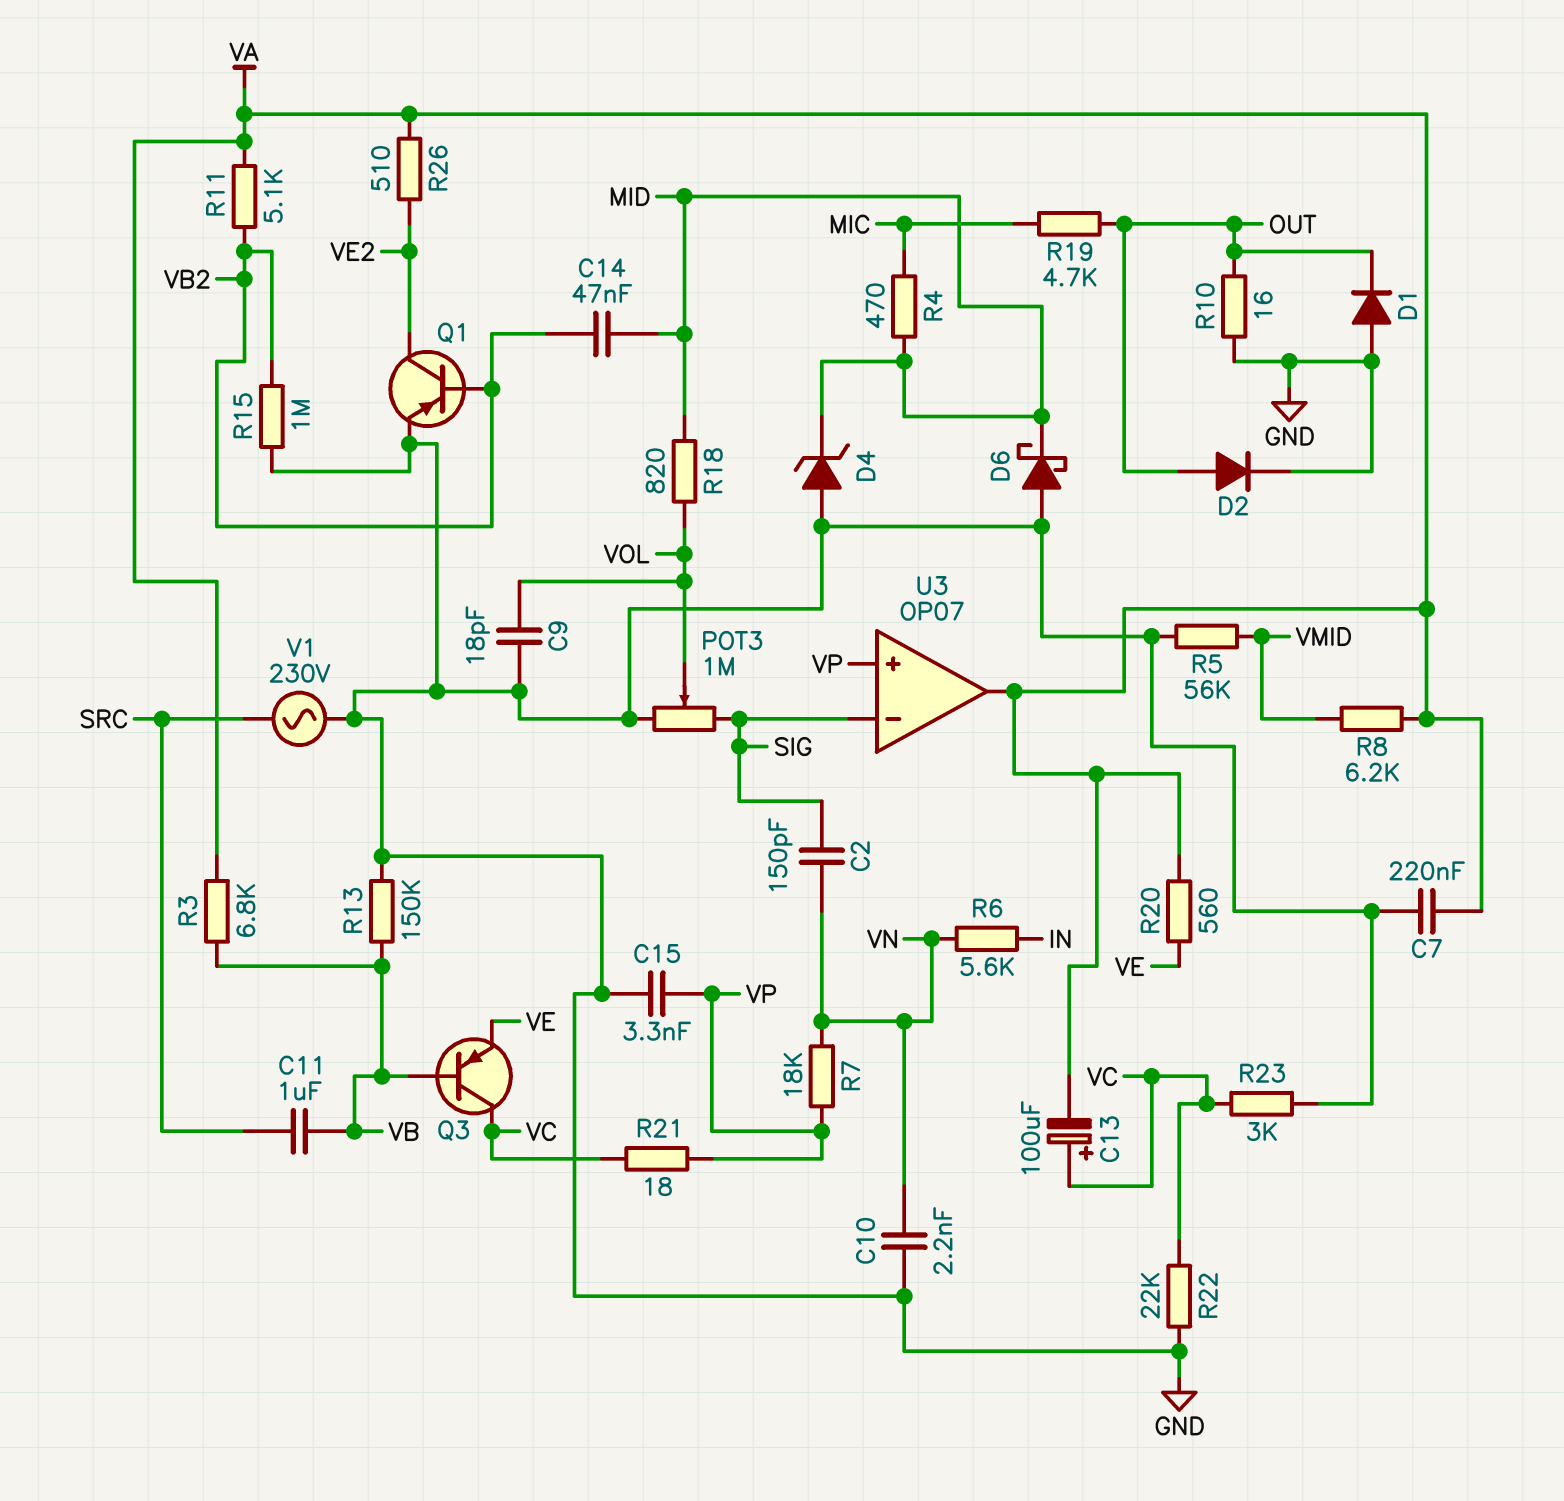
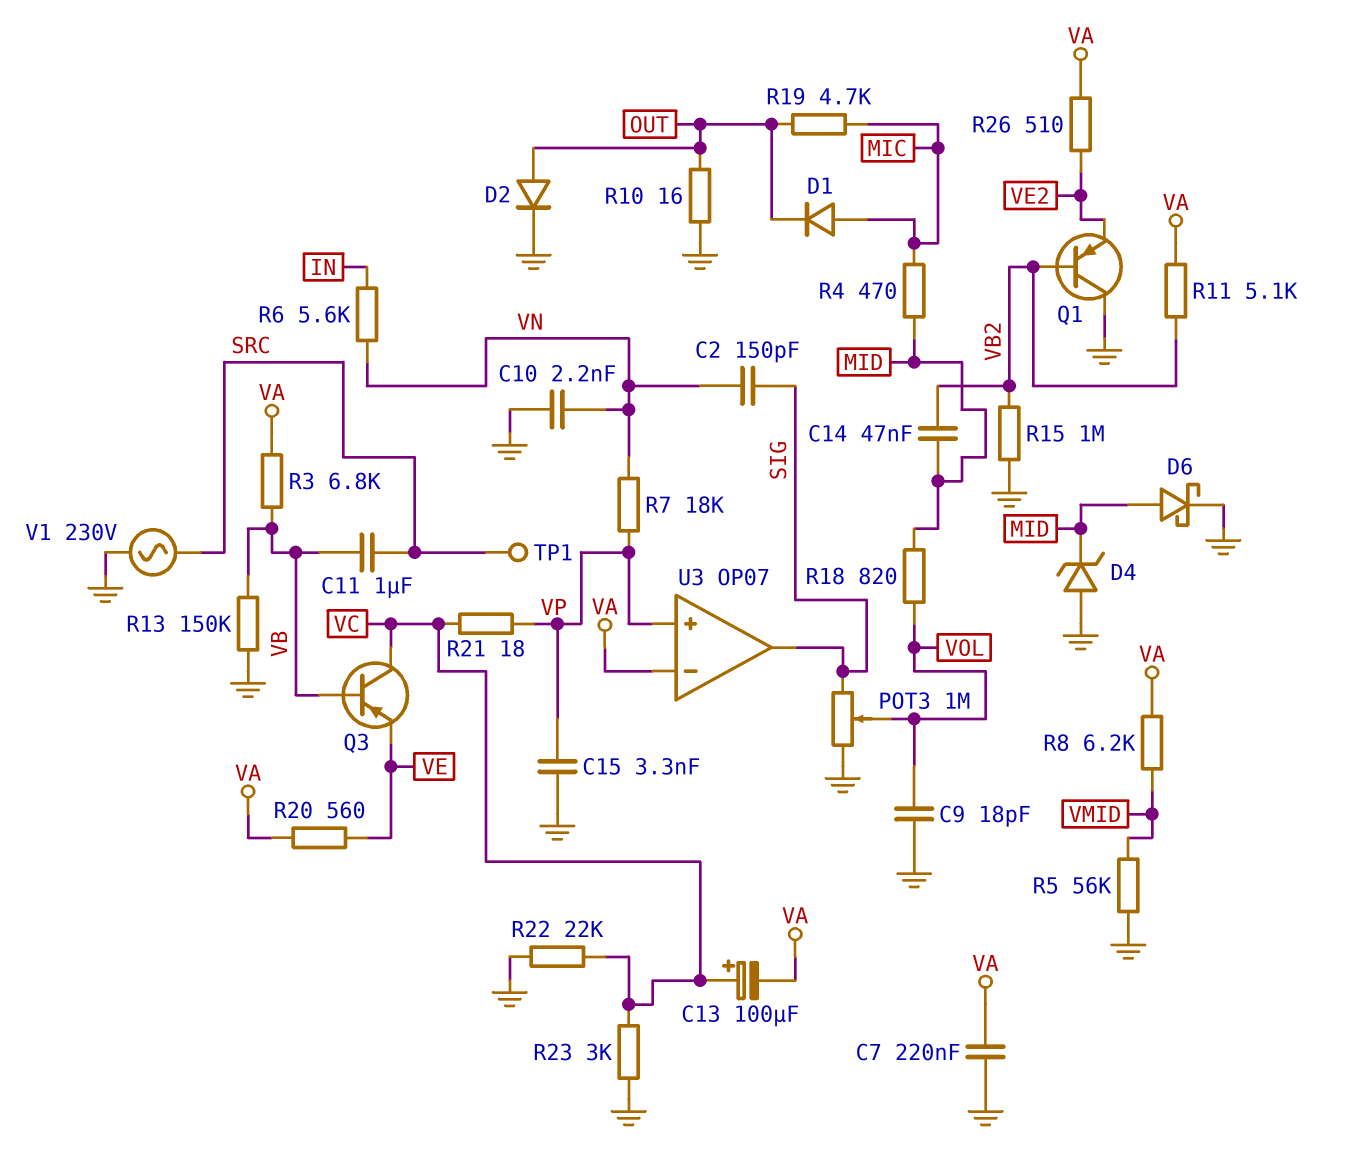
D1: diode (A GND, K OUT) -> diode (A MIC, K OUT)
D6: schottky (A GND, K MID) -> schottky (A MID, K GND)
Q1: PNP (B VB2, C VE2, E GND) -> PNP (B VB2, C GND, E VE2)
TP1: none -> test point (SRC)
U3 pin in-: SIG -> VA
U3 pin out: VA -> SIG

